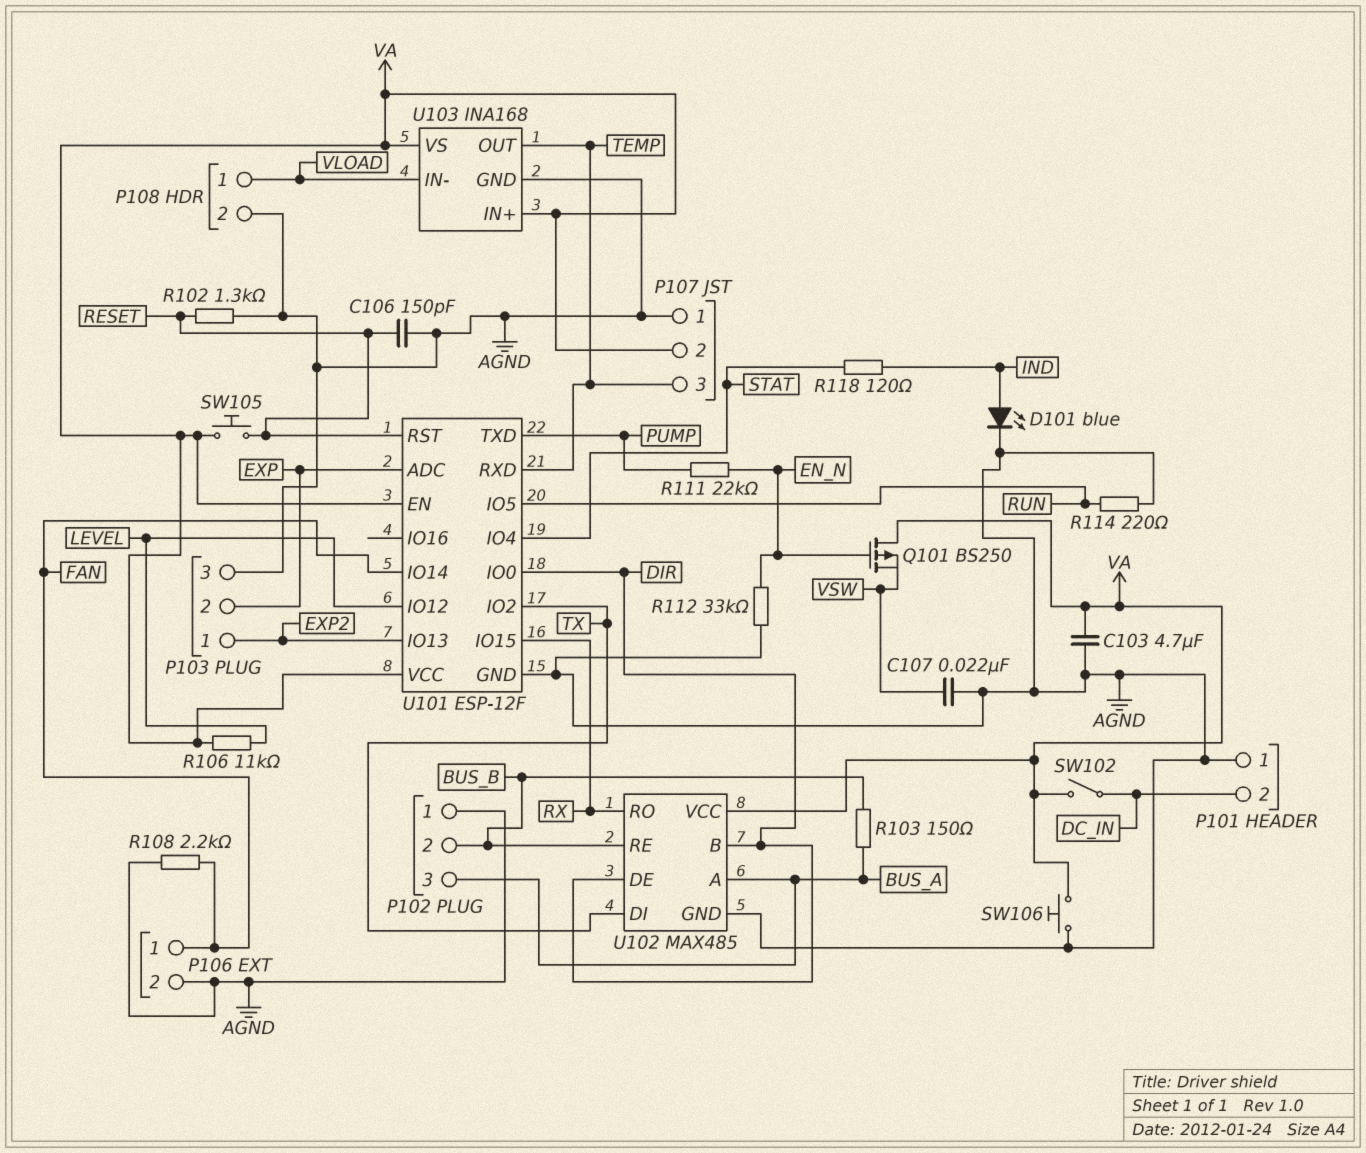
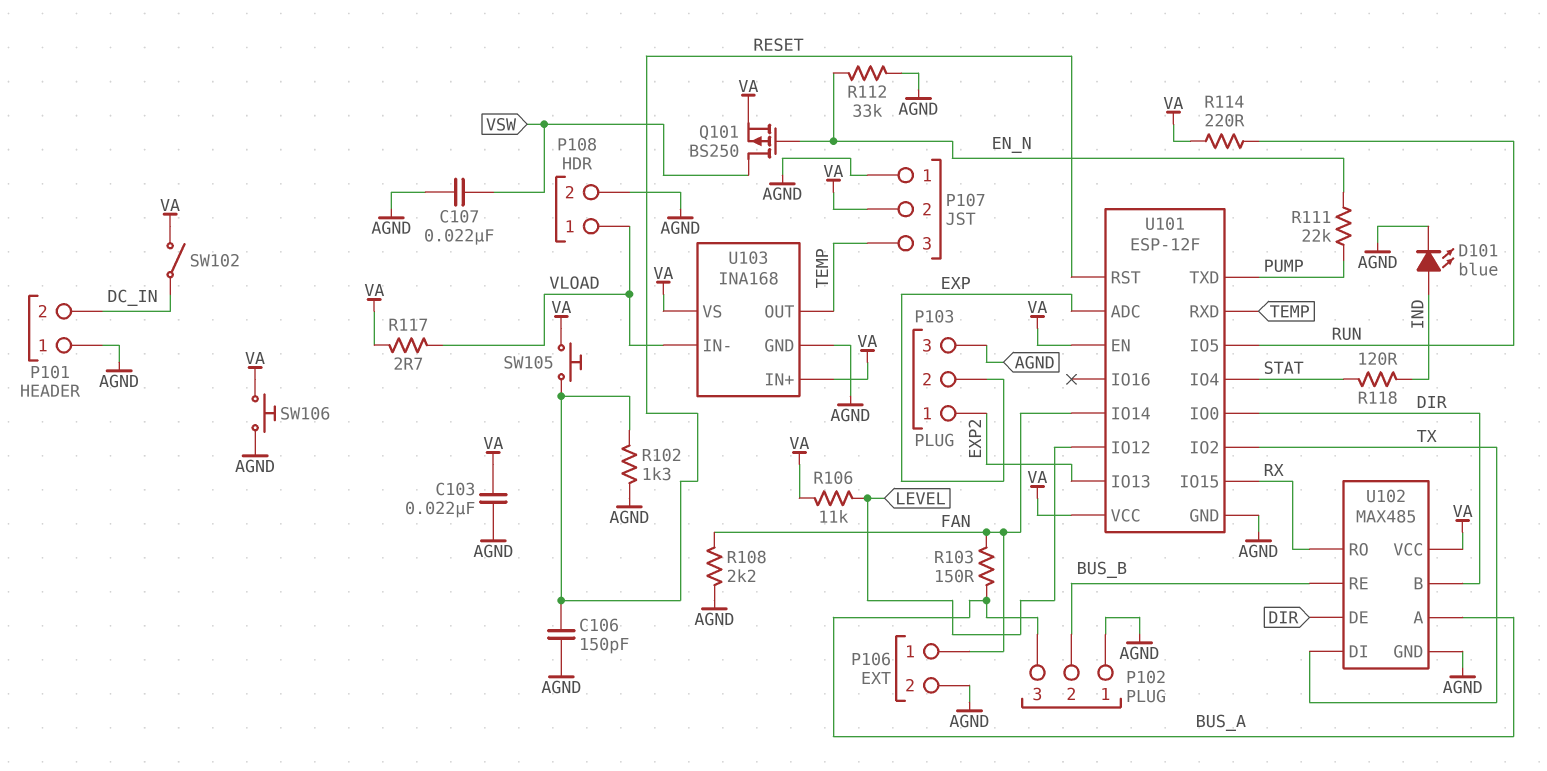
C103: 4.7uF (AGND, VA) -> 22nF (AGND, VA)
Q101: PMOS BS250 (G EN_N, D VA, S VSW) -> PMOS BS250 (G EN_N, D VSW, S VA)
R103: 150 (BUS_A, BUS_B) -> 150 (BUS_A, FAN)
R114: 220 (AGND, RUN) -> 220 (RUN, VA)
R117: none -> 2.7 (VA, VLOAD)

